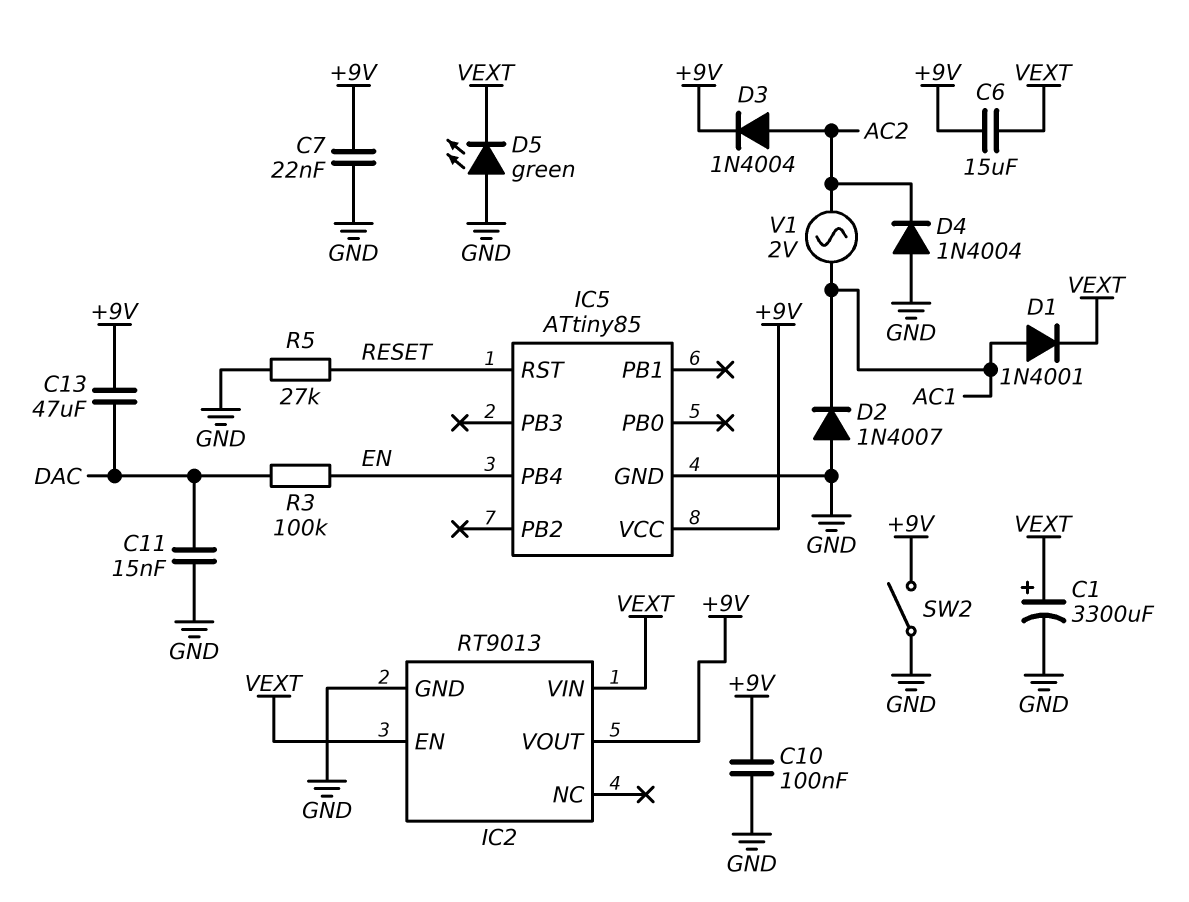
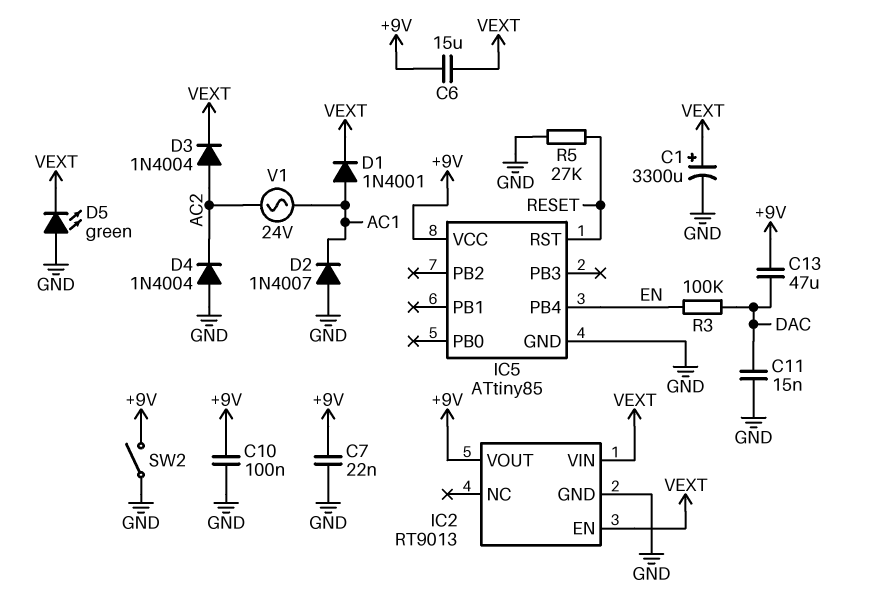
D3: diode 1N4004 (A AC2, K +9V) -> diode 1N4004 (A AC2, K VEXT)
V1: AC 2V (AC1, AC2) -> AC 24V (AC1, AC2)

